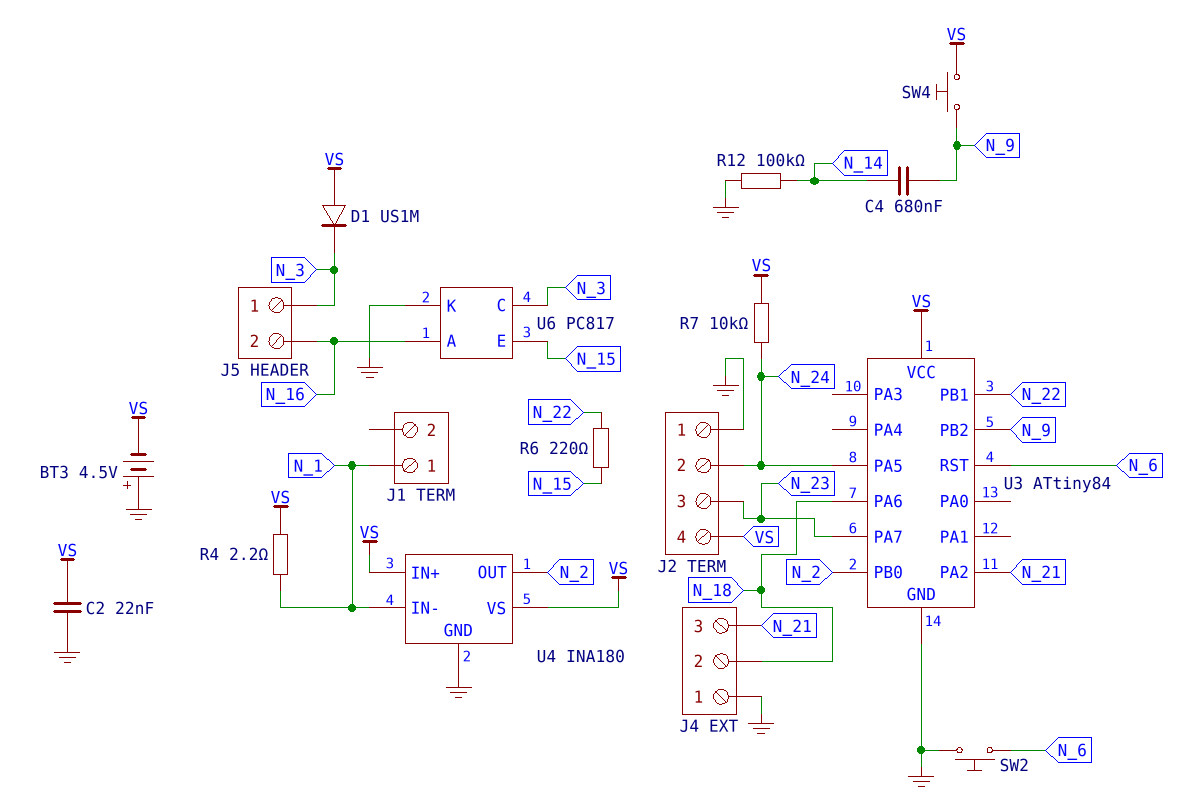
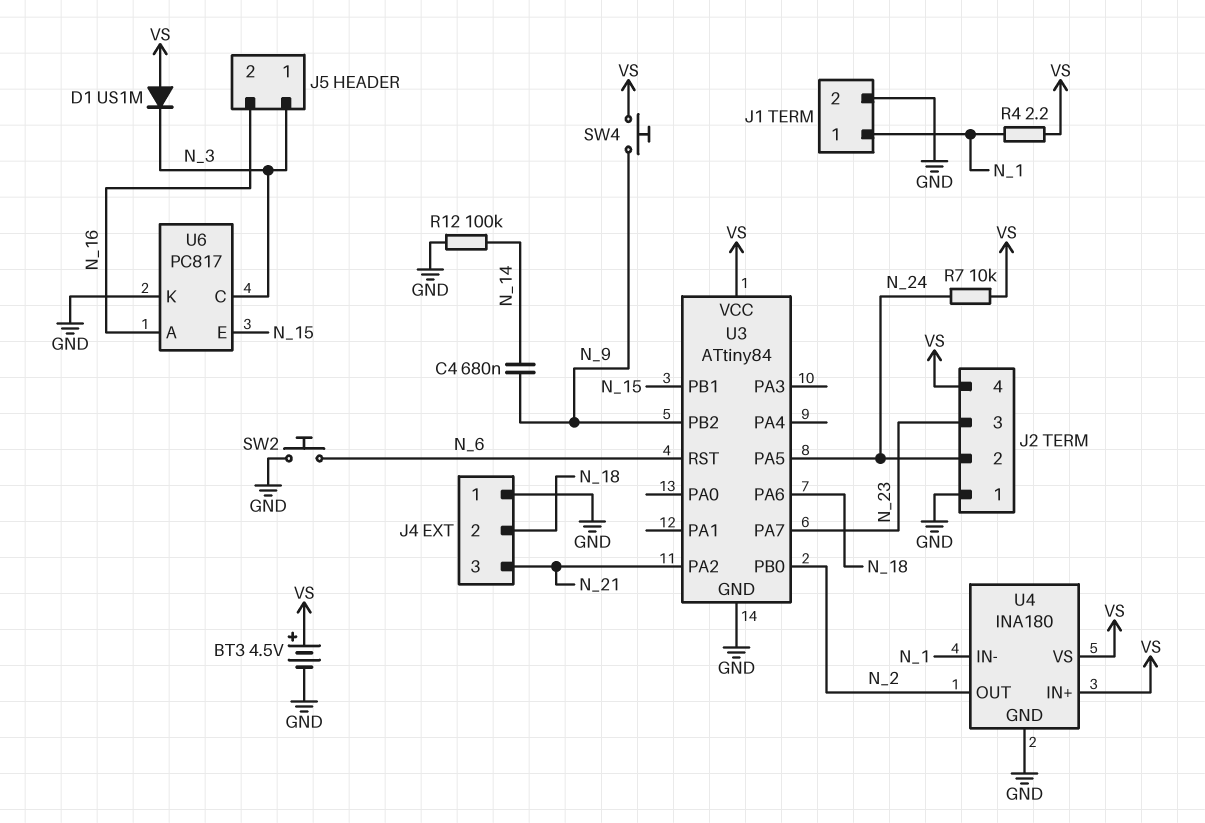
BT3: 4.5V (plus GND, minus VS) -> 4.5V (plus VS, minus GND)
C2: 22nF (GND, VS) -> none
J1 pin 2: none -> GND
R6: 220 (N_15, N_22) -> none
U3 pin PB1: N_22 -> N_15

